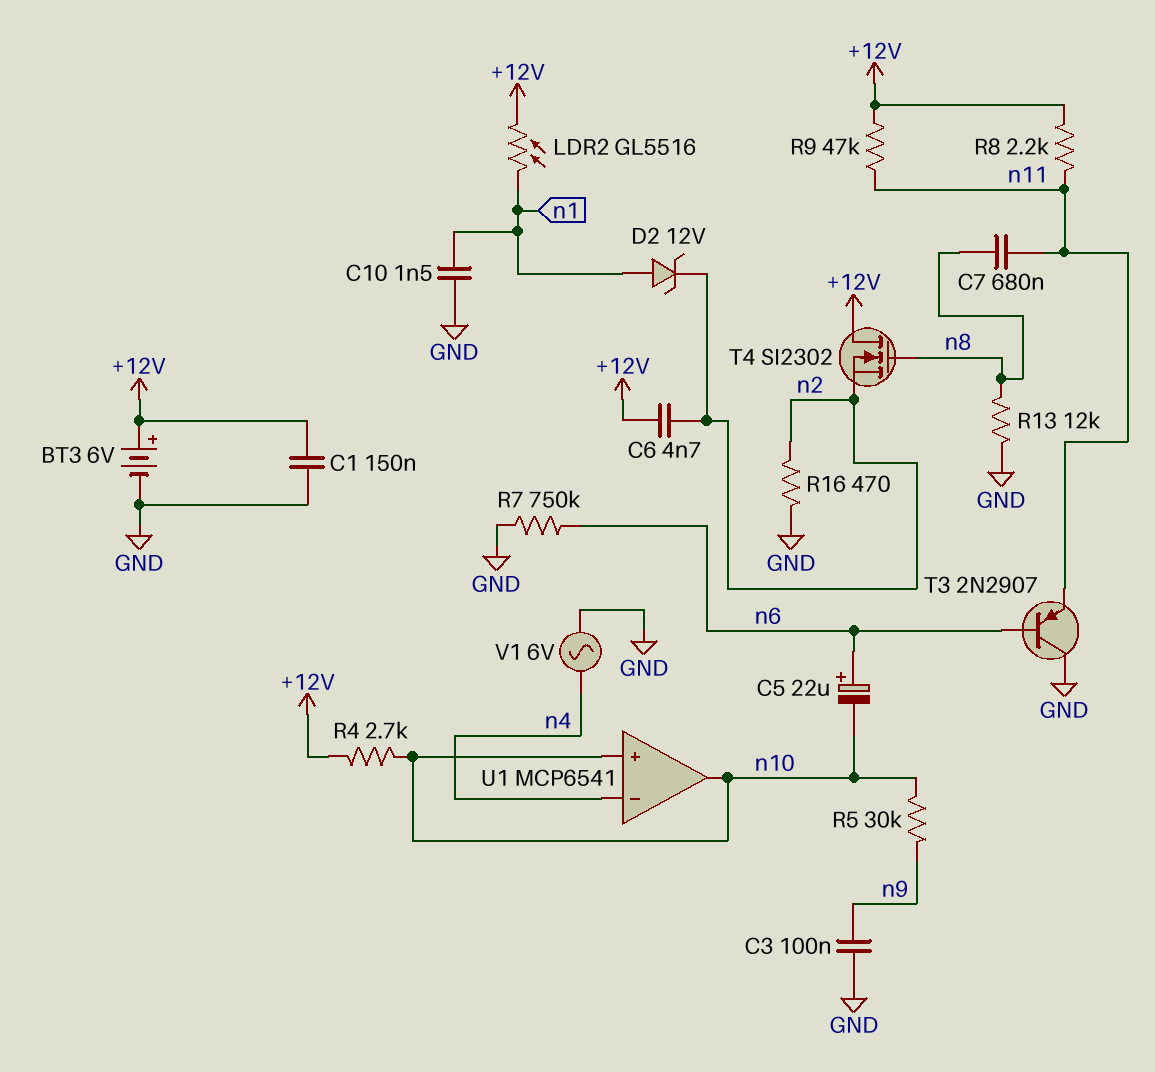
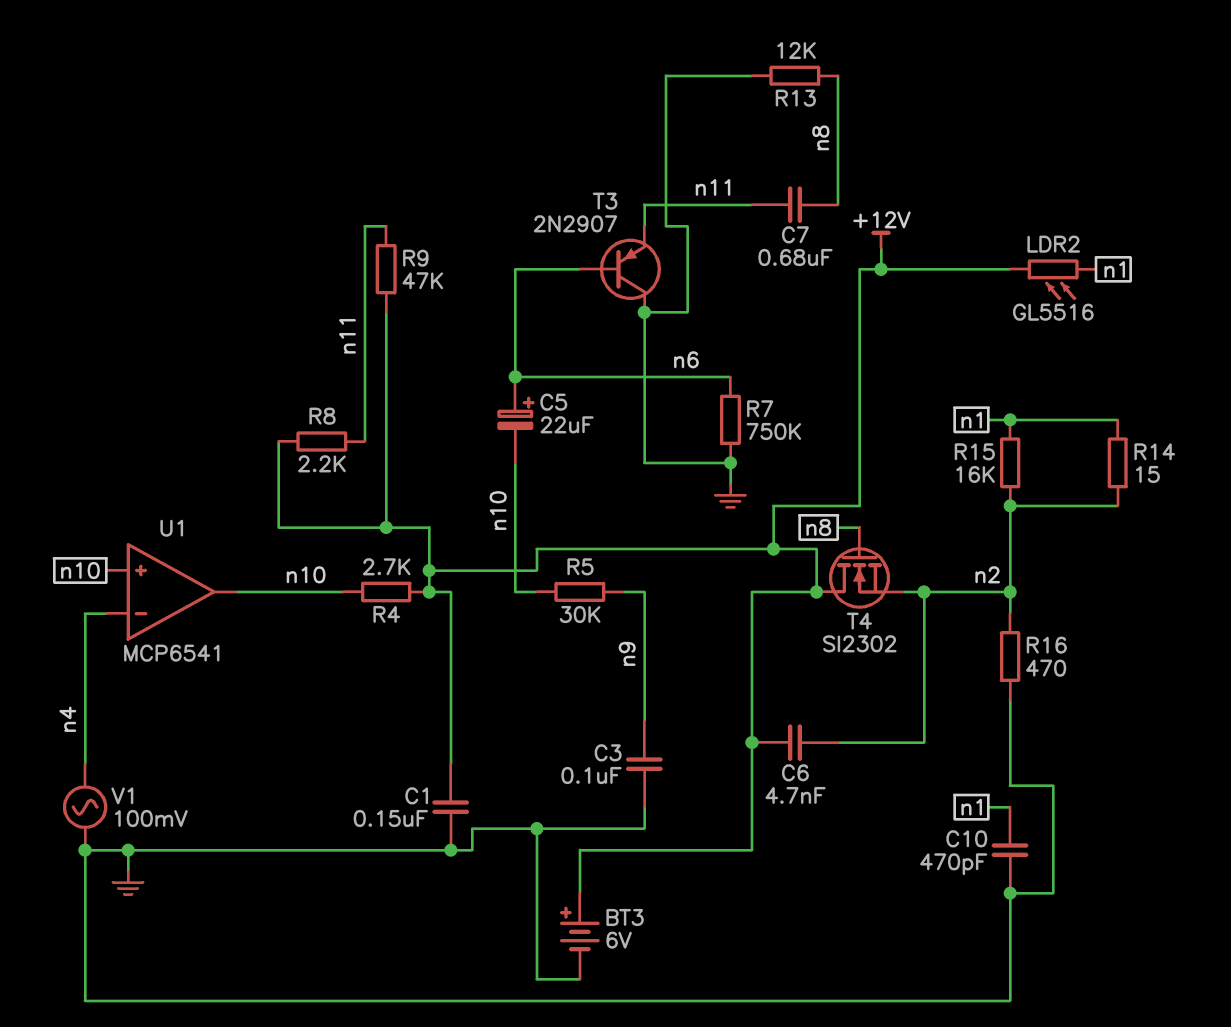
C10: 1.5nF (GND, n1) -> 470pF (GND, n1)
D2: zener 12V (A n1, K n2) -> none
R14: none -> 15 (n1, n2)
R15: none -> 16k (n1, n2)
V1: AC 6V (GND, n4) -> AC 100mV (GND, n4)

